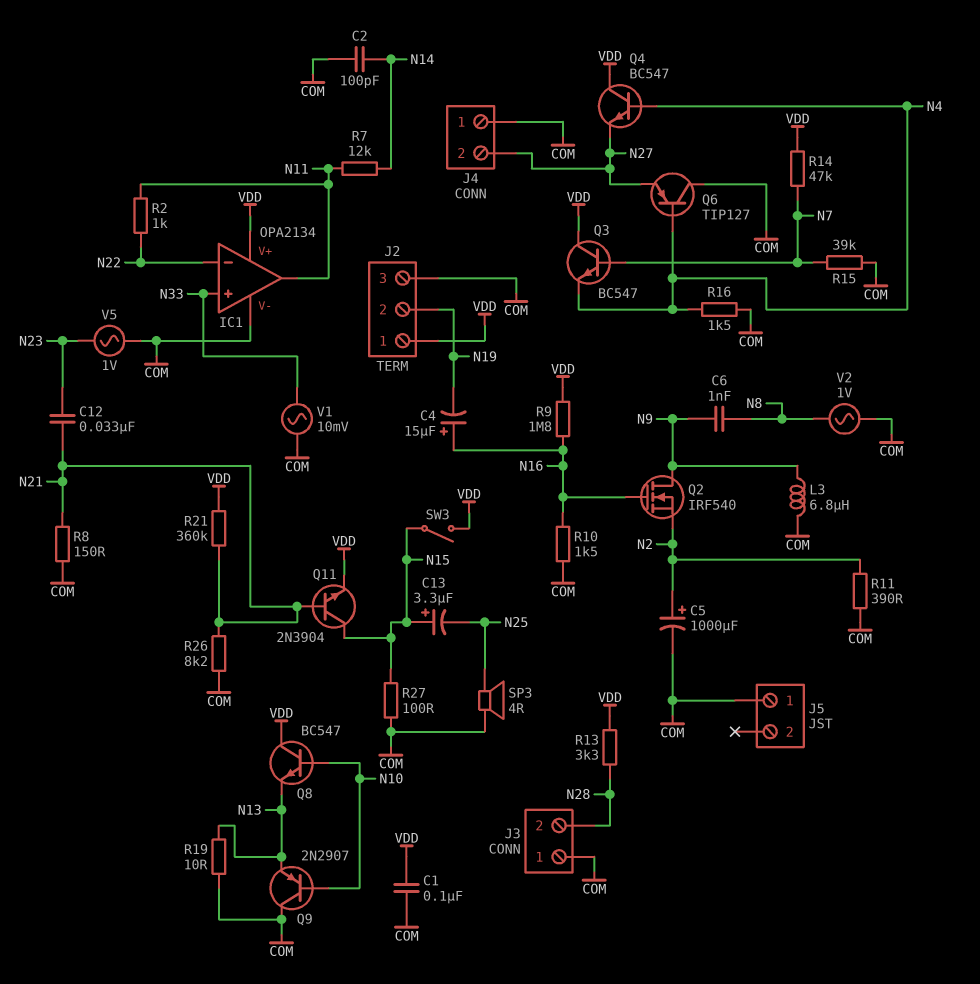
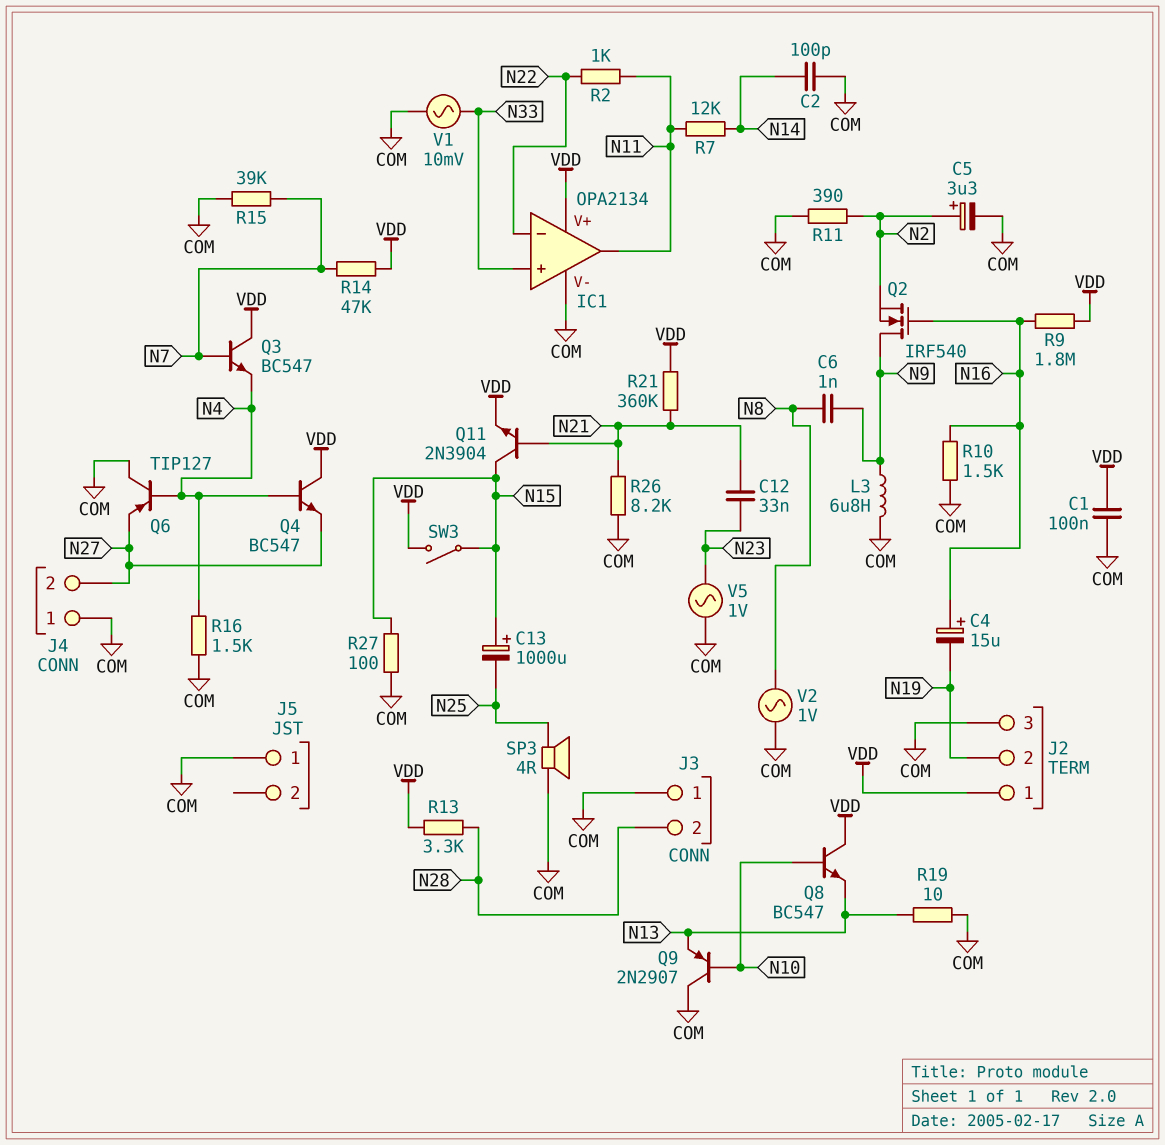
C5: 1000uF (plus N2, minus COM) -> 3.3uF (plus N2, minus COM)
C13: 3.3uF (plus N15, minus N25) -> 1000uF (plus N15, minus N25)
R8: 150 (COM, N21) -> none

